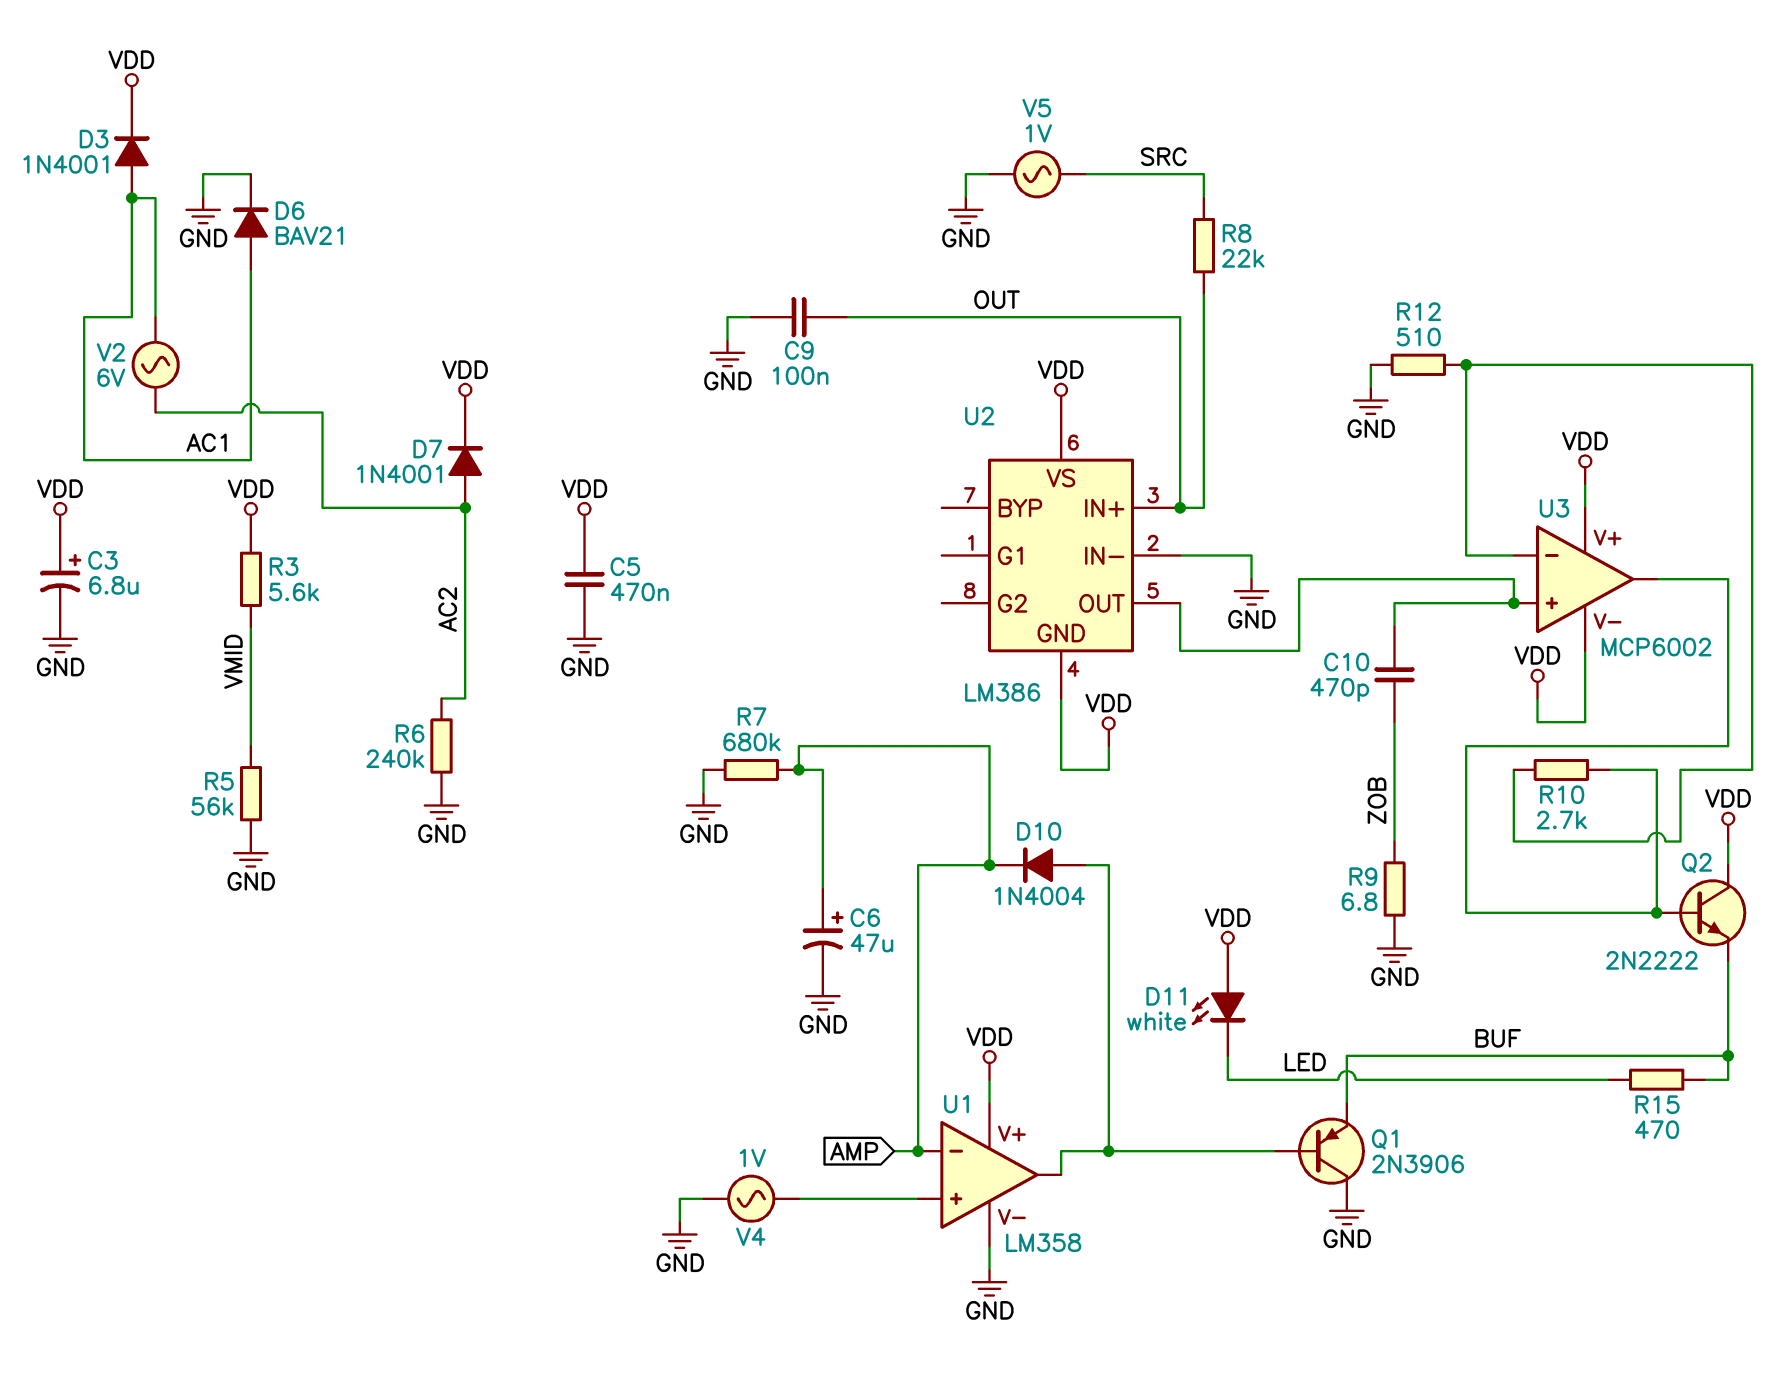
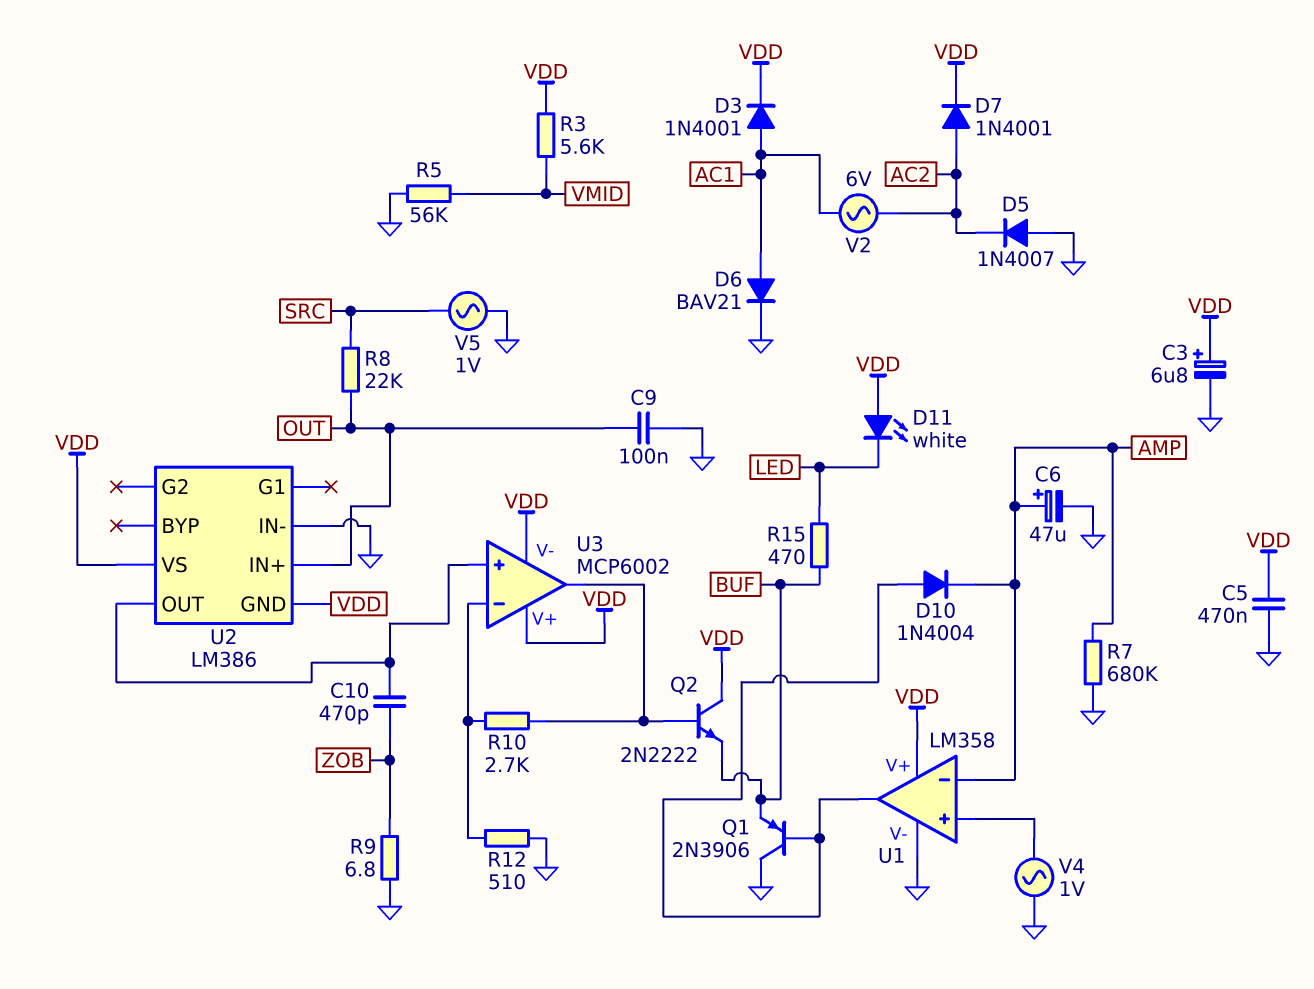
D5: none -> diode 1N4007 (A GND, K AC2)
R6: 240k (AC2, GND) -> none

